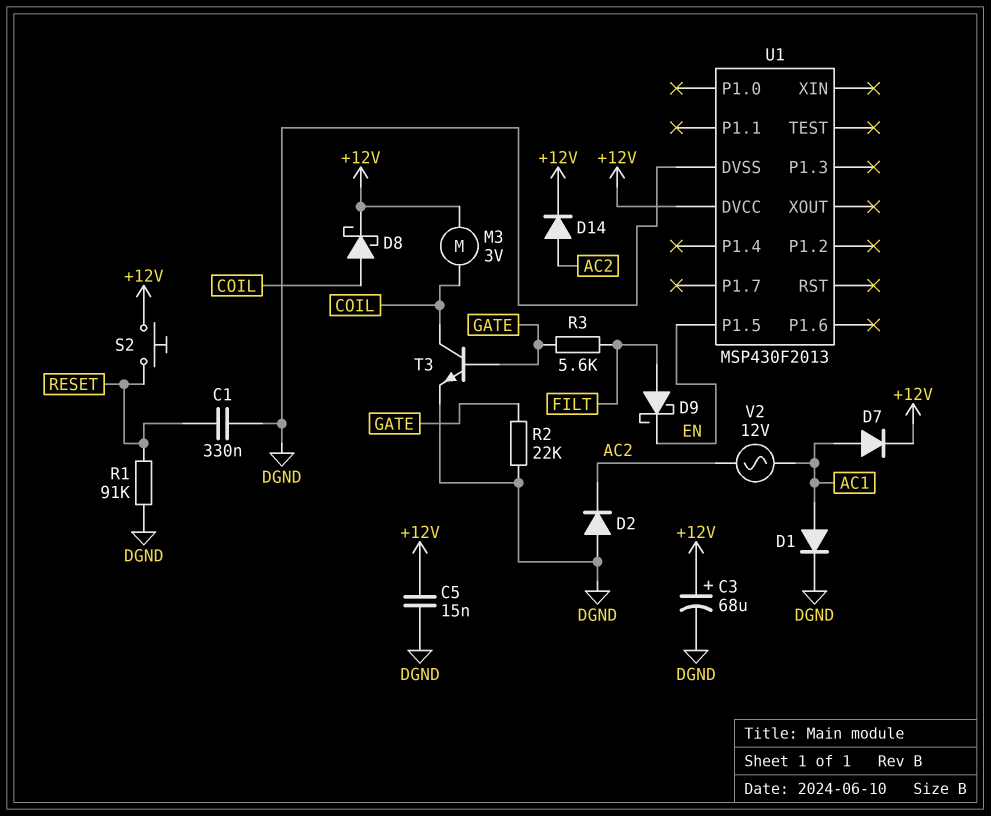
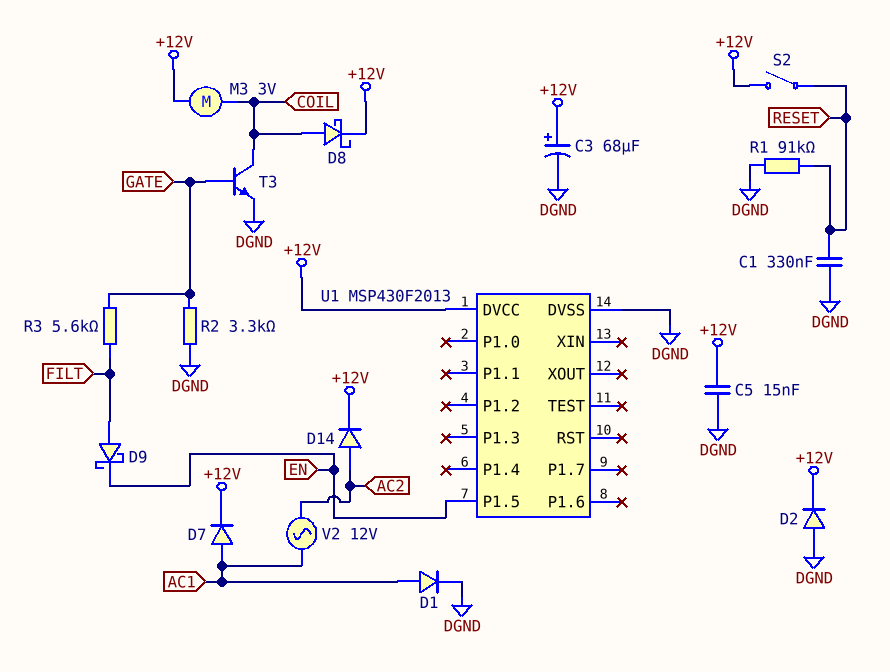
D2: diode (A DGND, K AC2) -> diode (A DGND, K +12V)
R2: 22k (DGND, GATE) -> 3.3k (DGND, GATE)
S2: button (+12V, RESET) -> switch (+12V, RESET)

